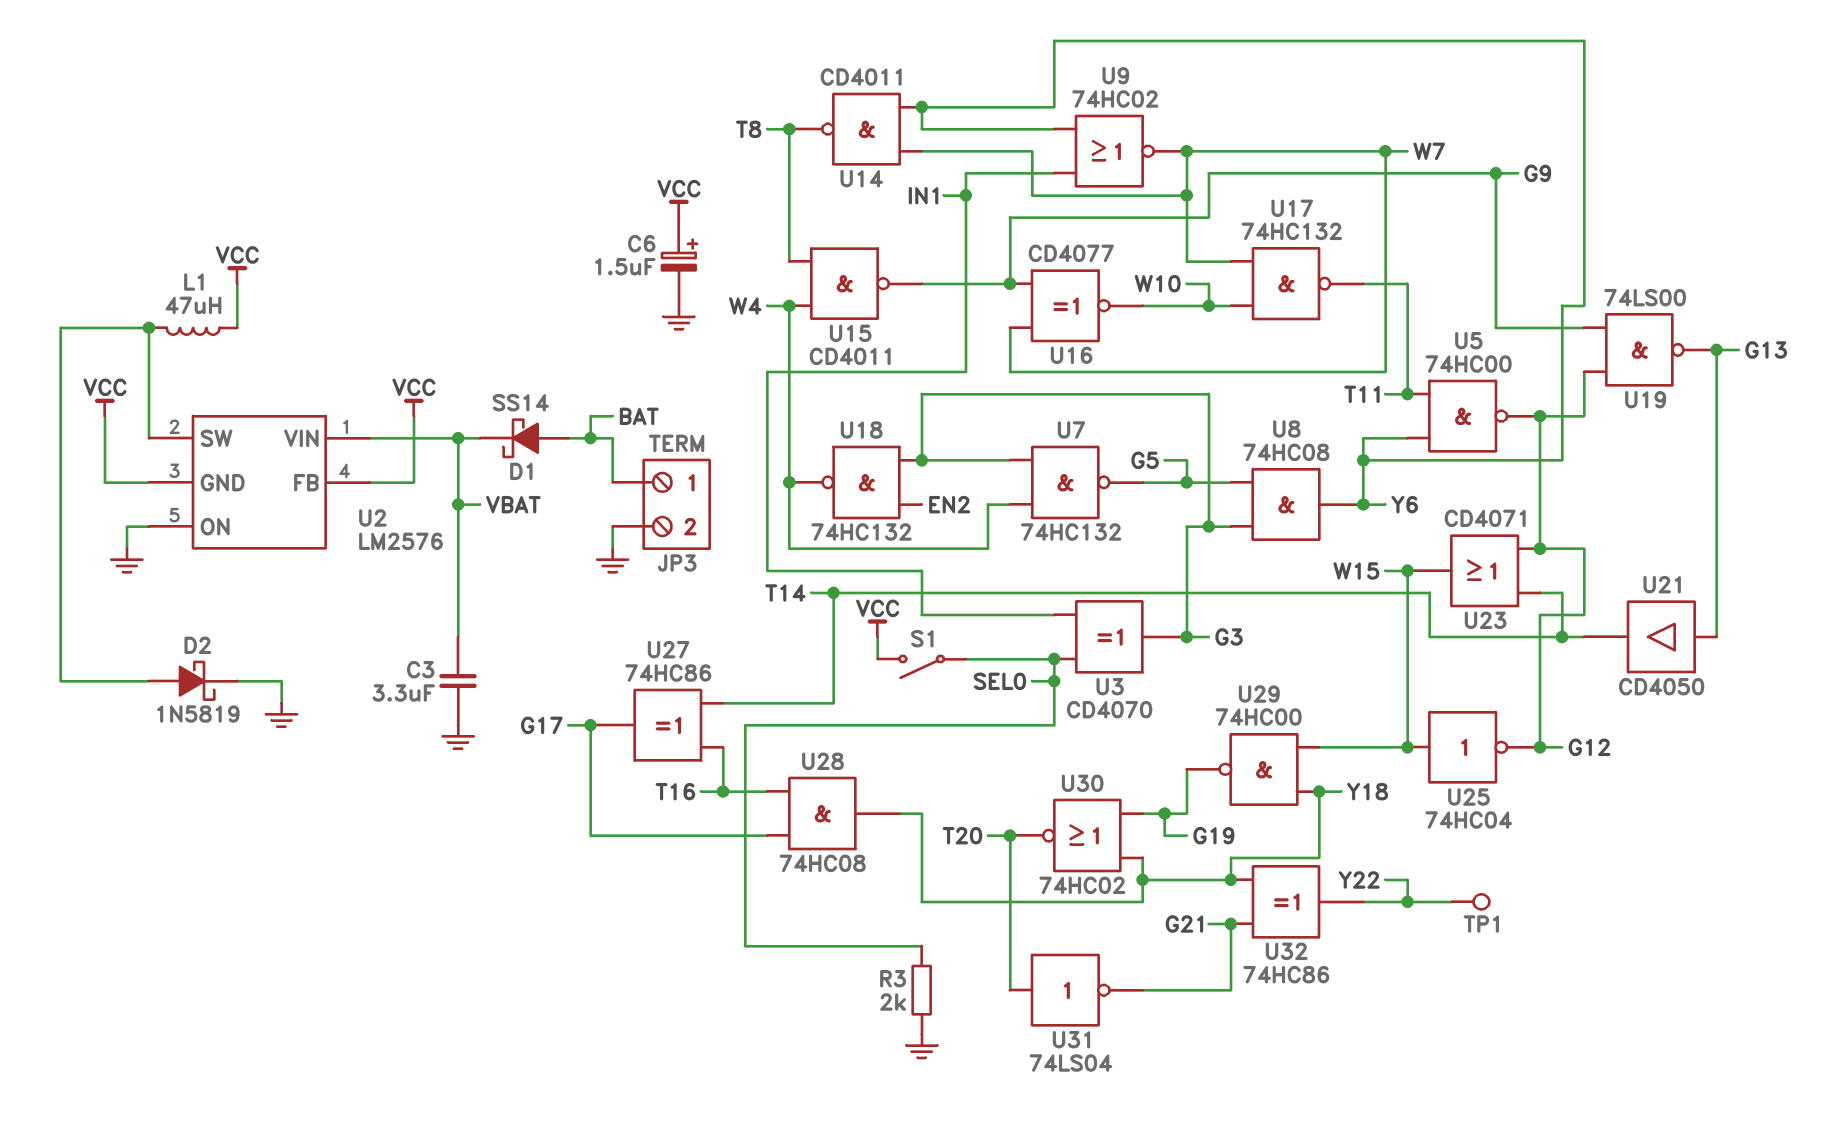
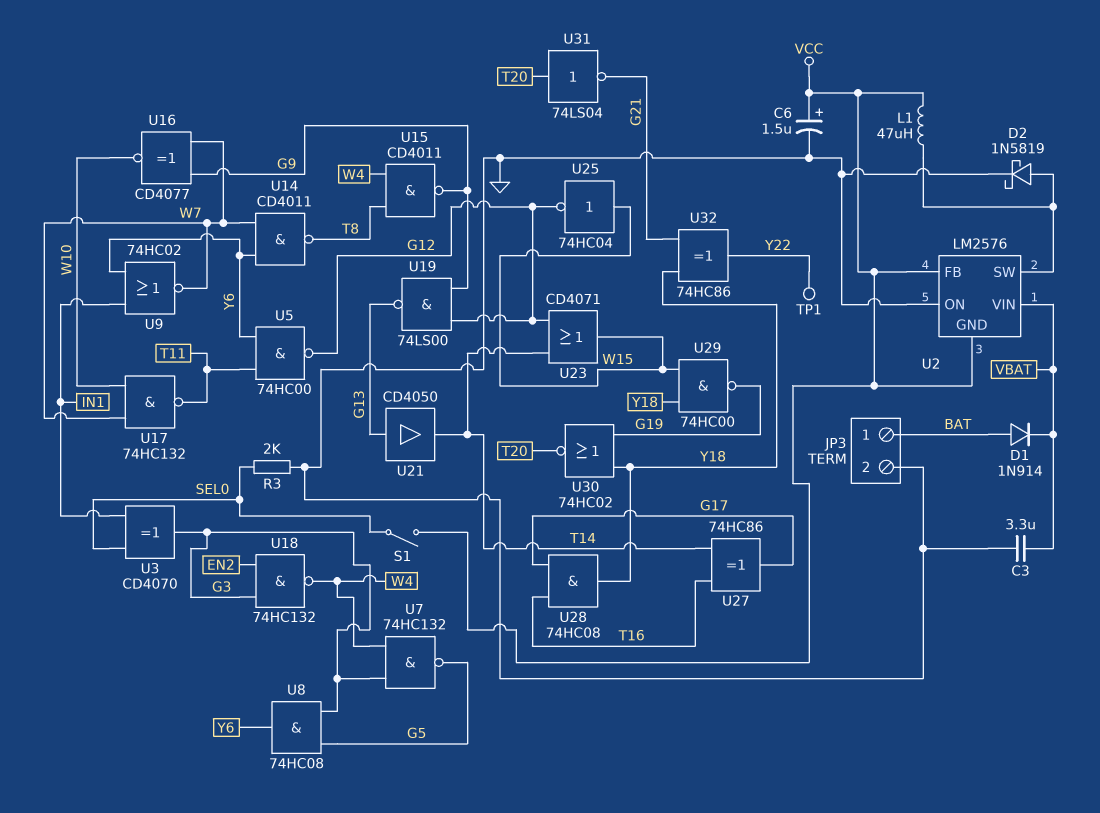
D1: schottky SS14 (A BAT, K VBAT) -> diode 1N914 (A BAT, K VBAT)

